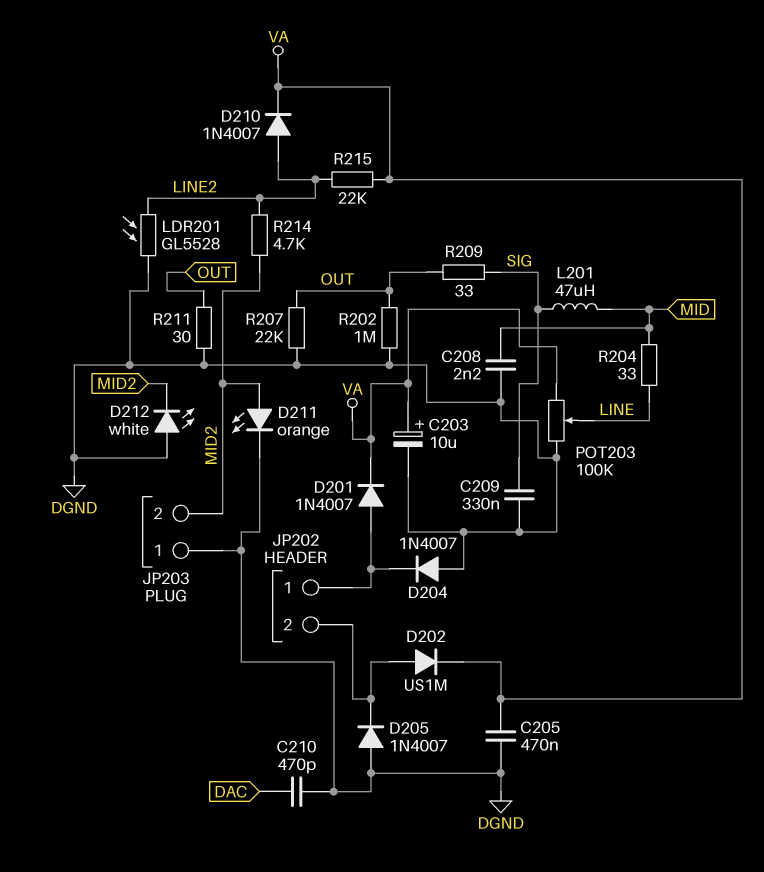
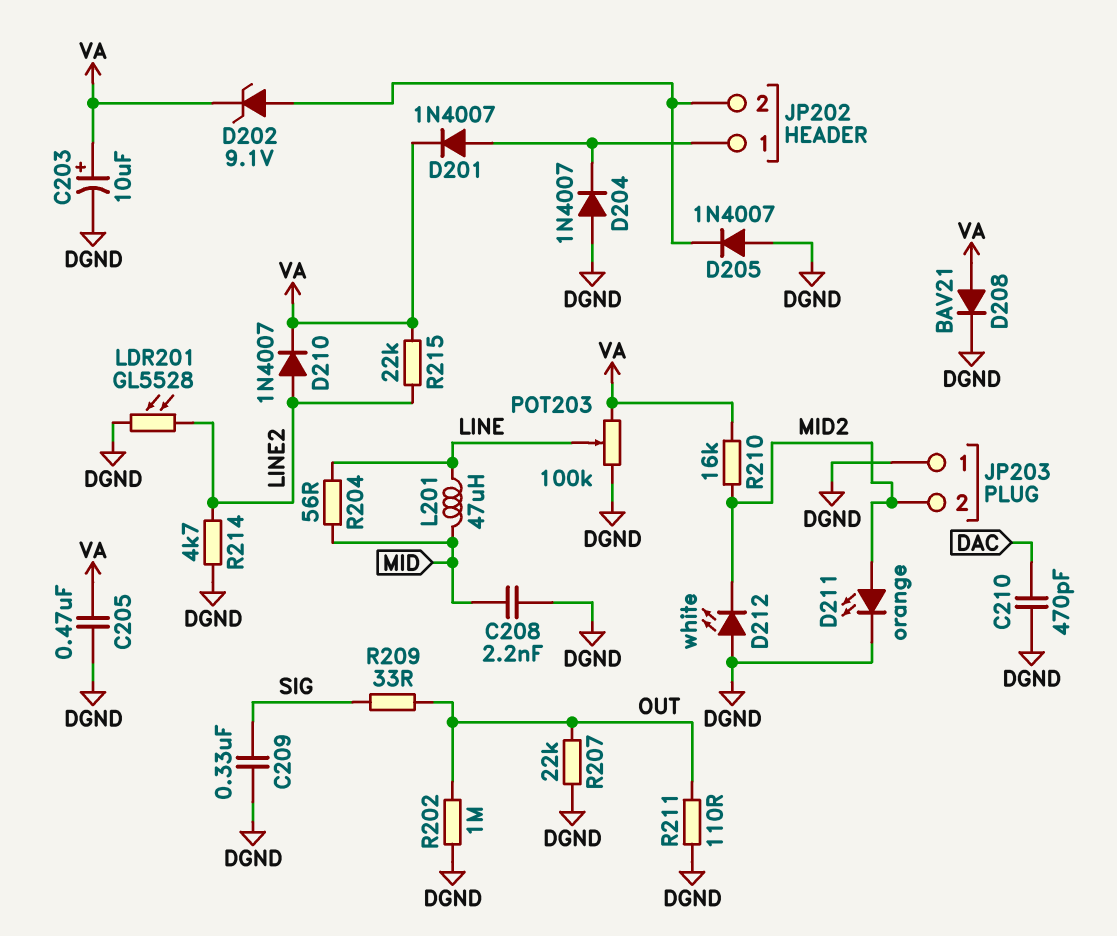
D202: diode US1M (A JP202/2, K VA) -> zener 9.1V (A JP202/2, K VA)
D208: none -> diode BAV21 (A VA, K DGND)
L201: 47uH (MID, SIG) -> 47uH (LINE, MID)
R204: 33 (LINE, MID) -> 56 (LINE, MID)
R210: none -> 16k (MID2, VA)
R211: 30 (DGND, OUT) -> 110 (DGND, OUT)
R214: 4.7k (LINE2, MID2) -> 4.7k (DGND, LINE2)

